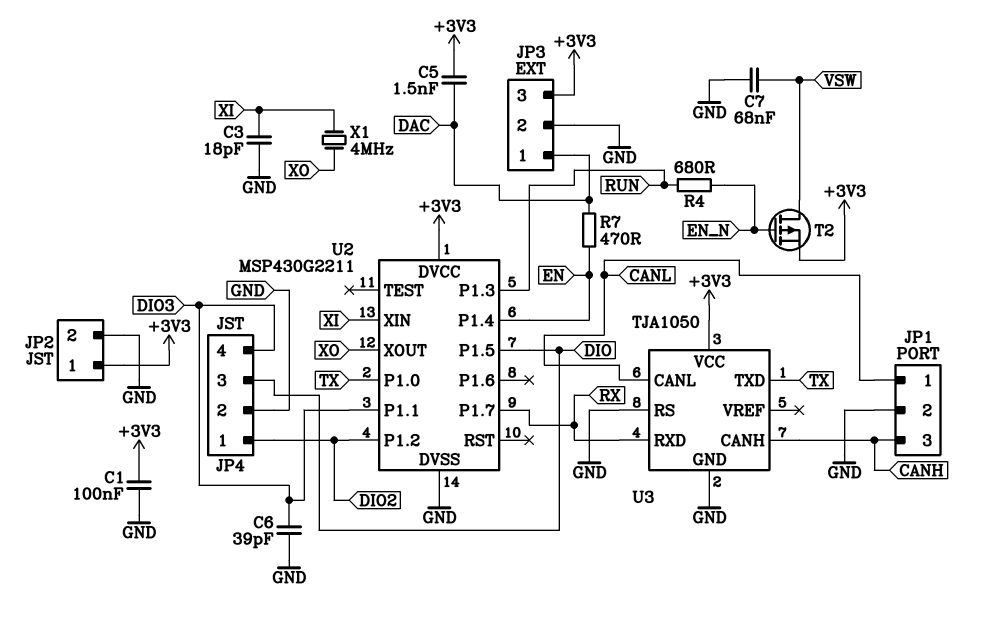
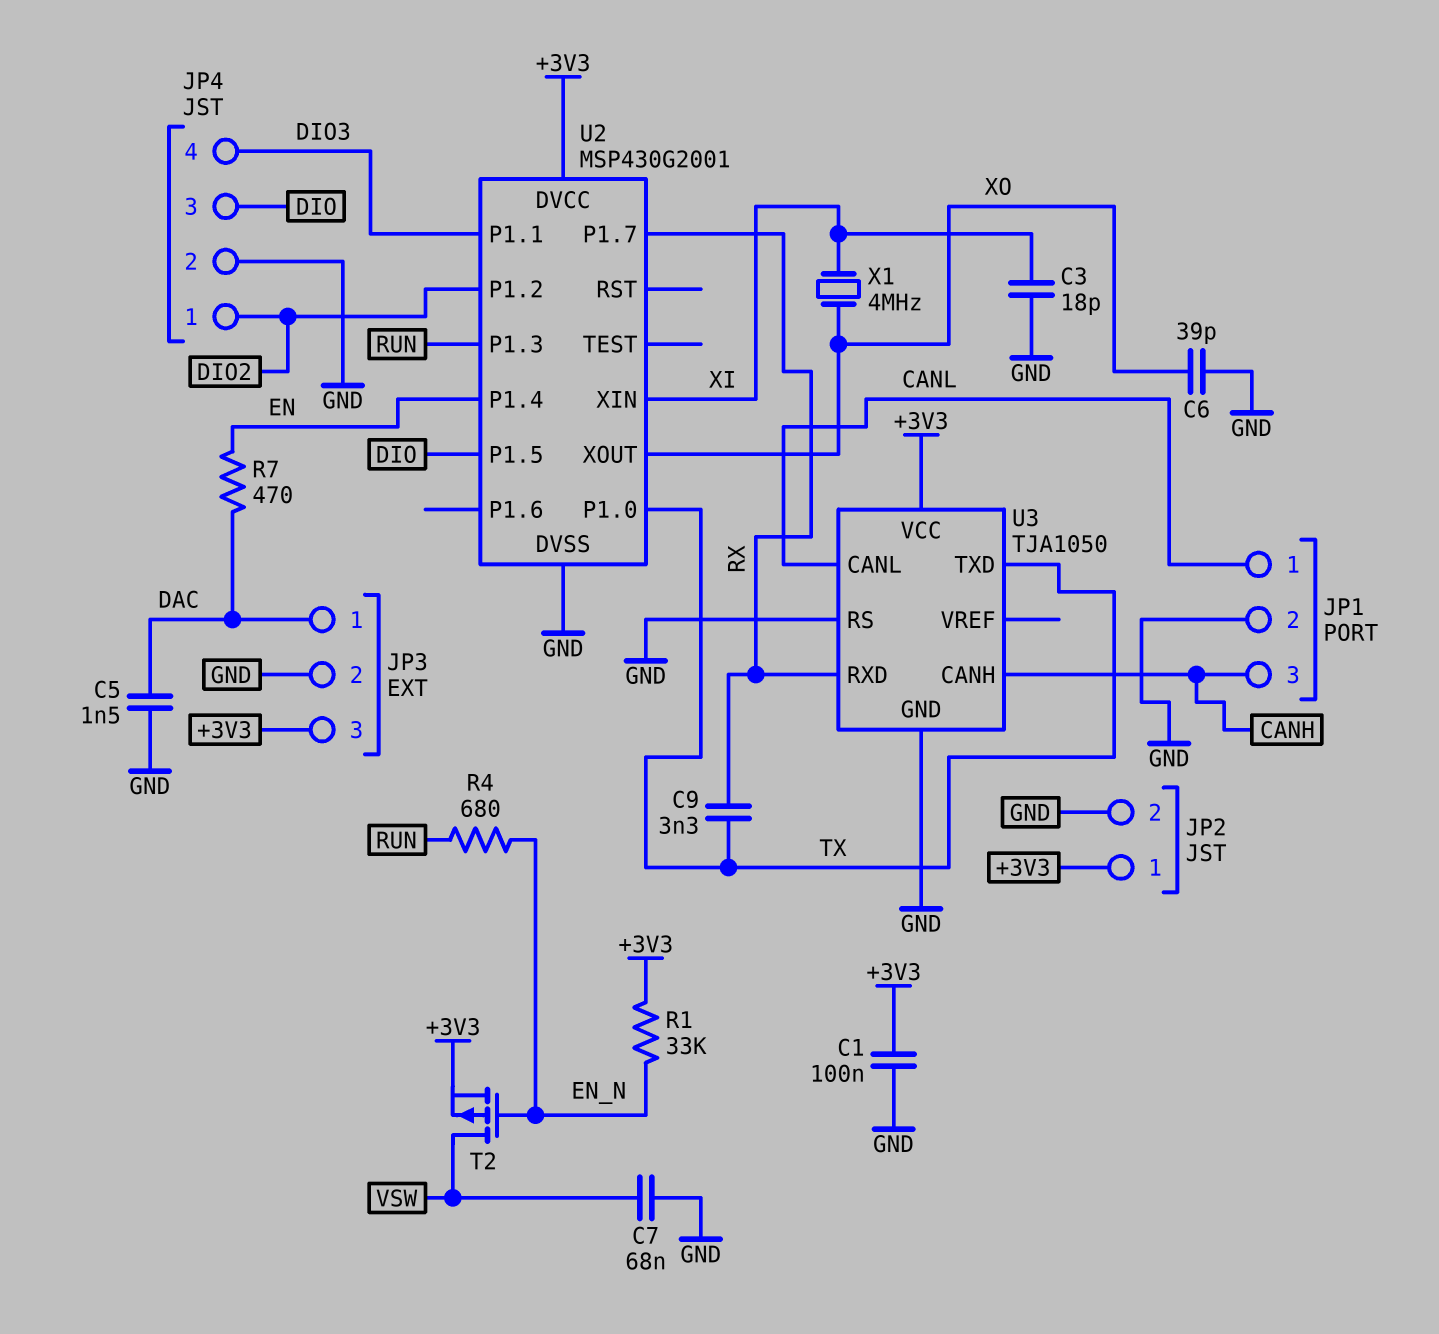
C5: 1.5nF (+3V3, DAC) -> 1.5nF (DAC, GND)
C6: 39pF (DIO3, GND) -> 39pF (GND, XO)
C9: none -> 3.3nF (RX, TX)
R1: none -> 33k (+3V3, EN_N)
U2: MSP430G2211 -> MSP430G2001

